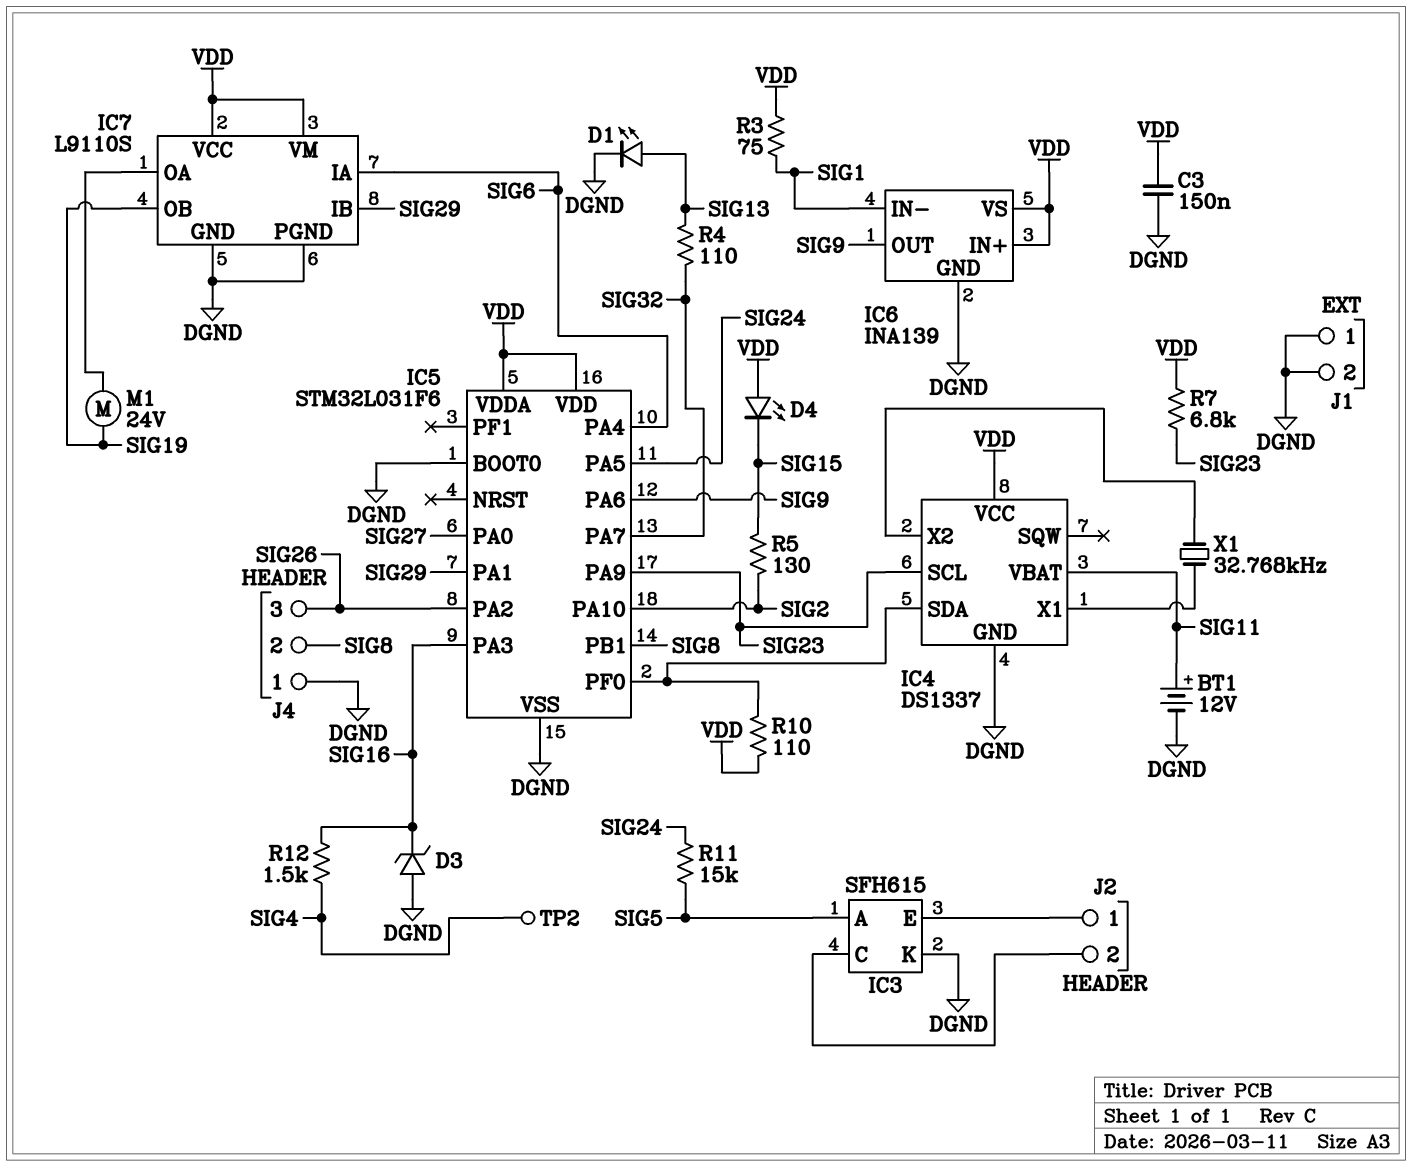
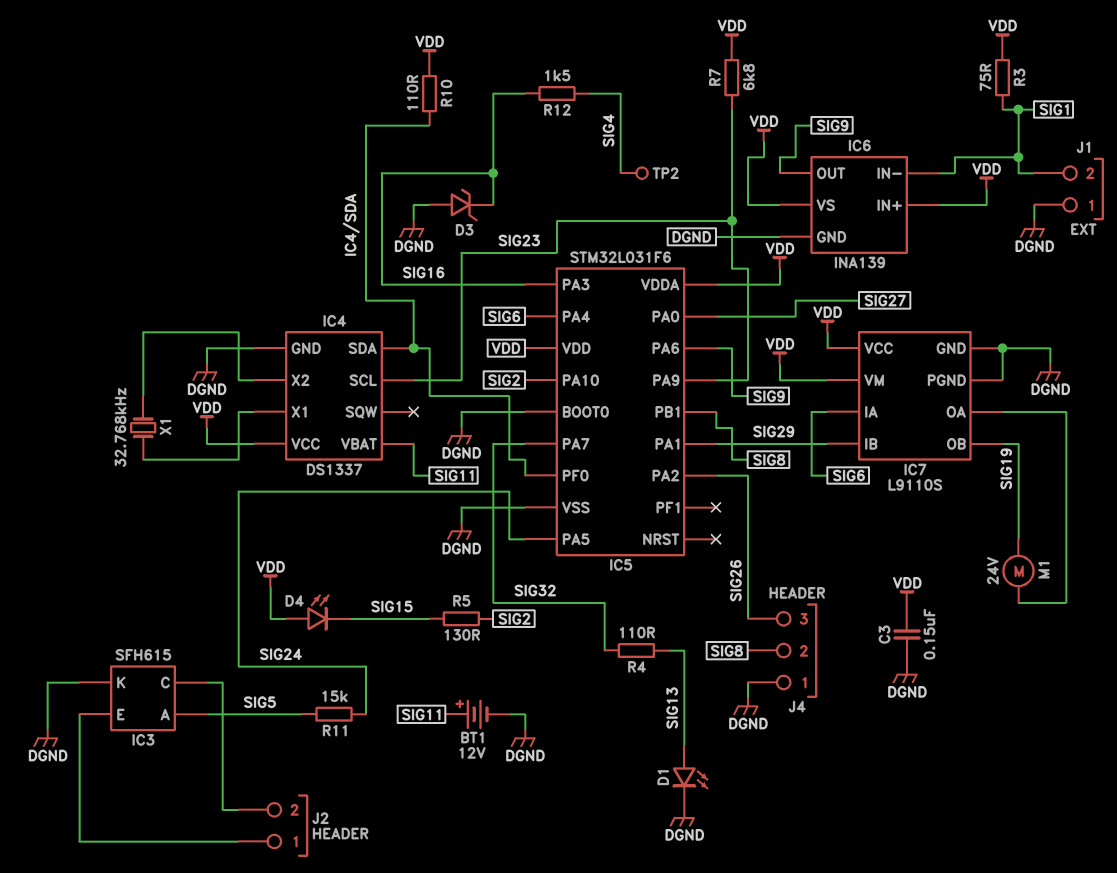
J1 pin 2: DGND -> SIG1

